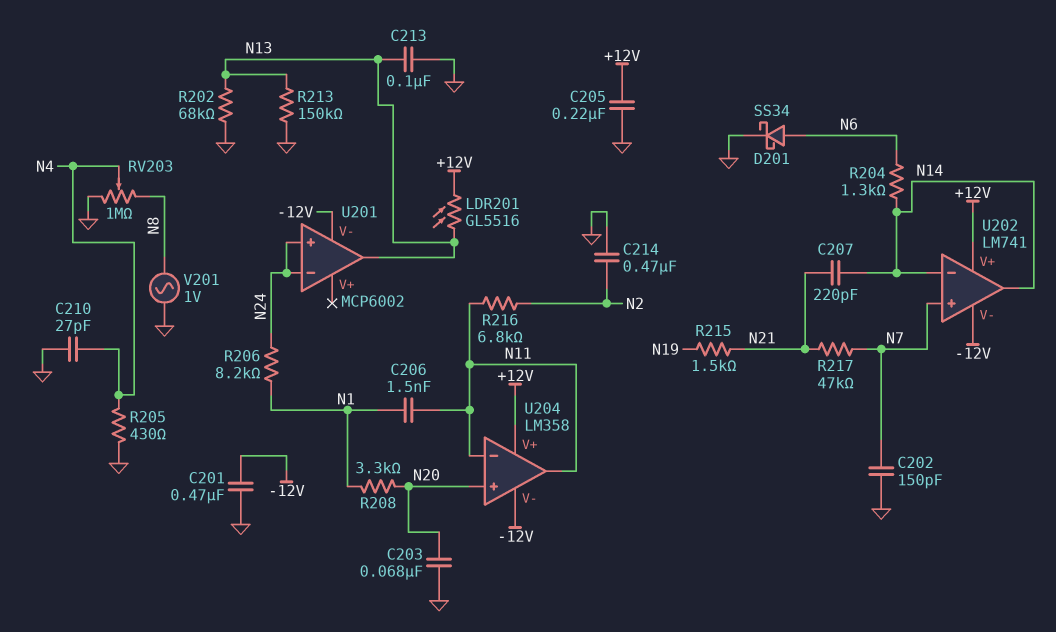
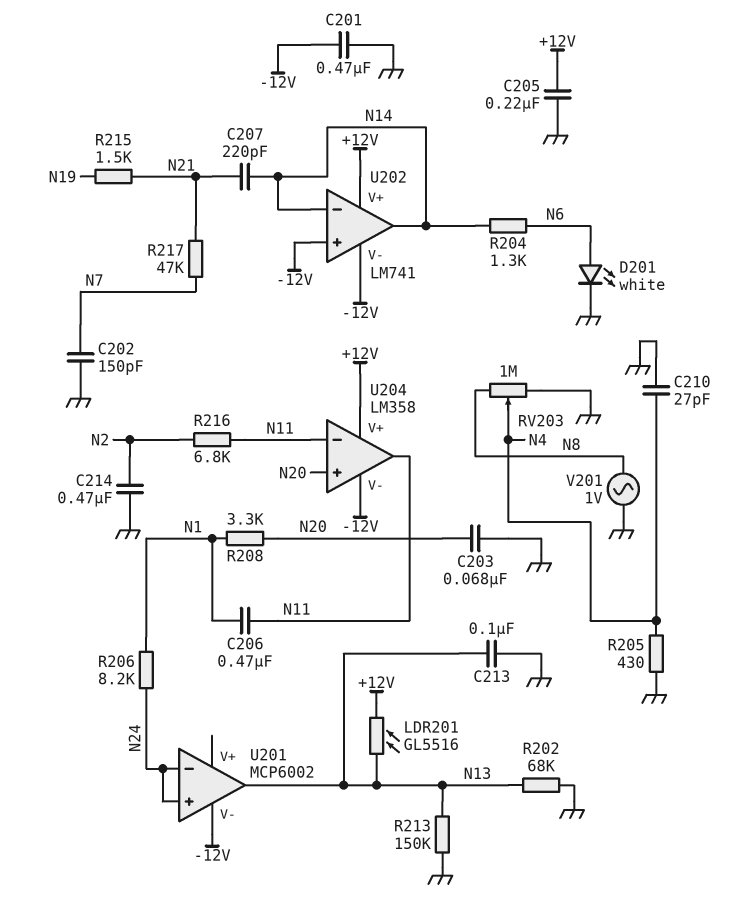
C206: 1.5nF (N1, N11) -> 470nF (N1, N11)
D201: schottky SS34 (A N6, K GND) -> LED white (A N6, K GND)
U202 pin in+: N7 -> -12V

